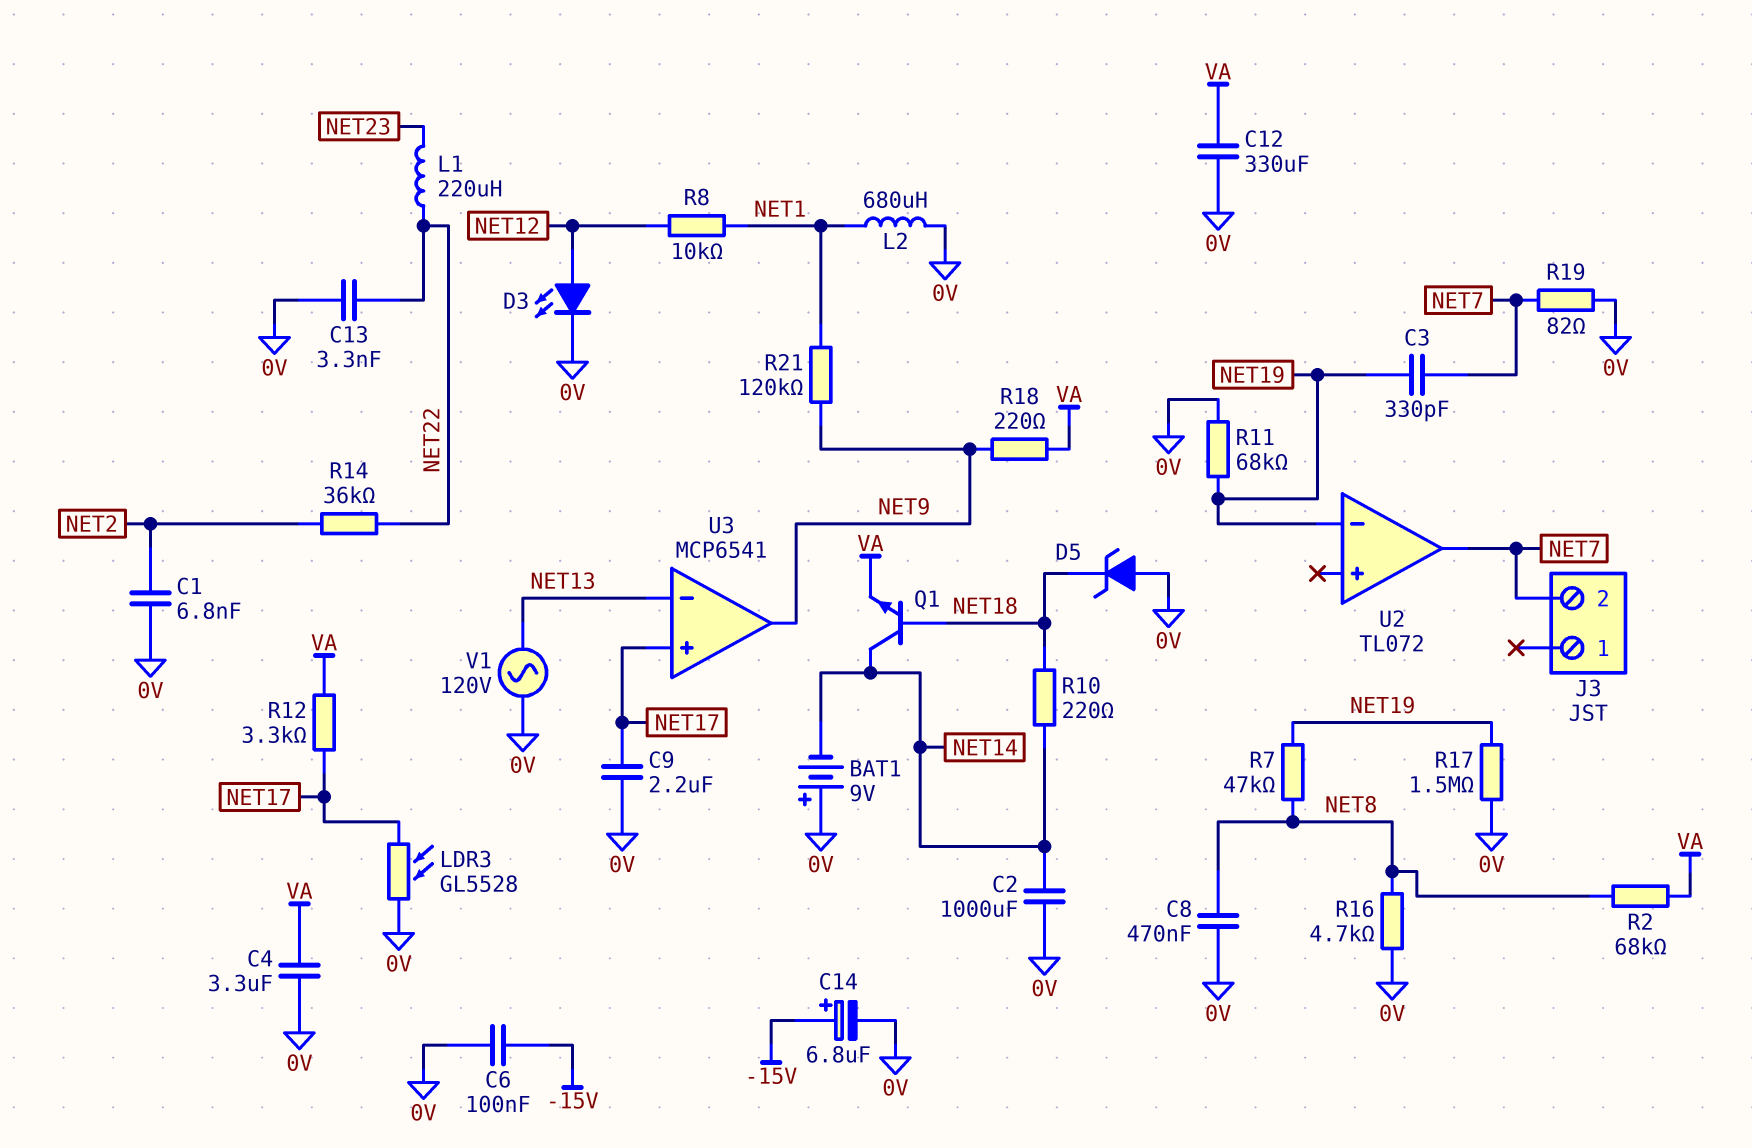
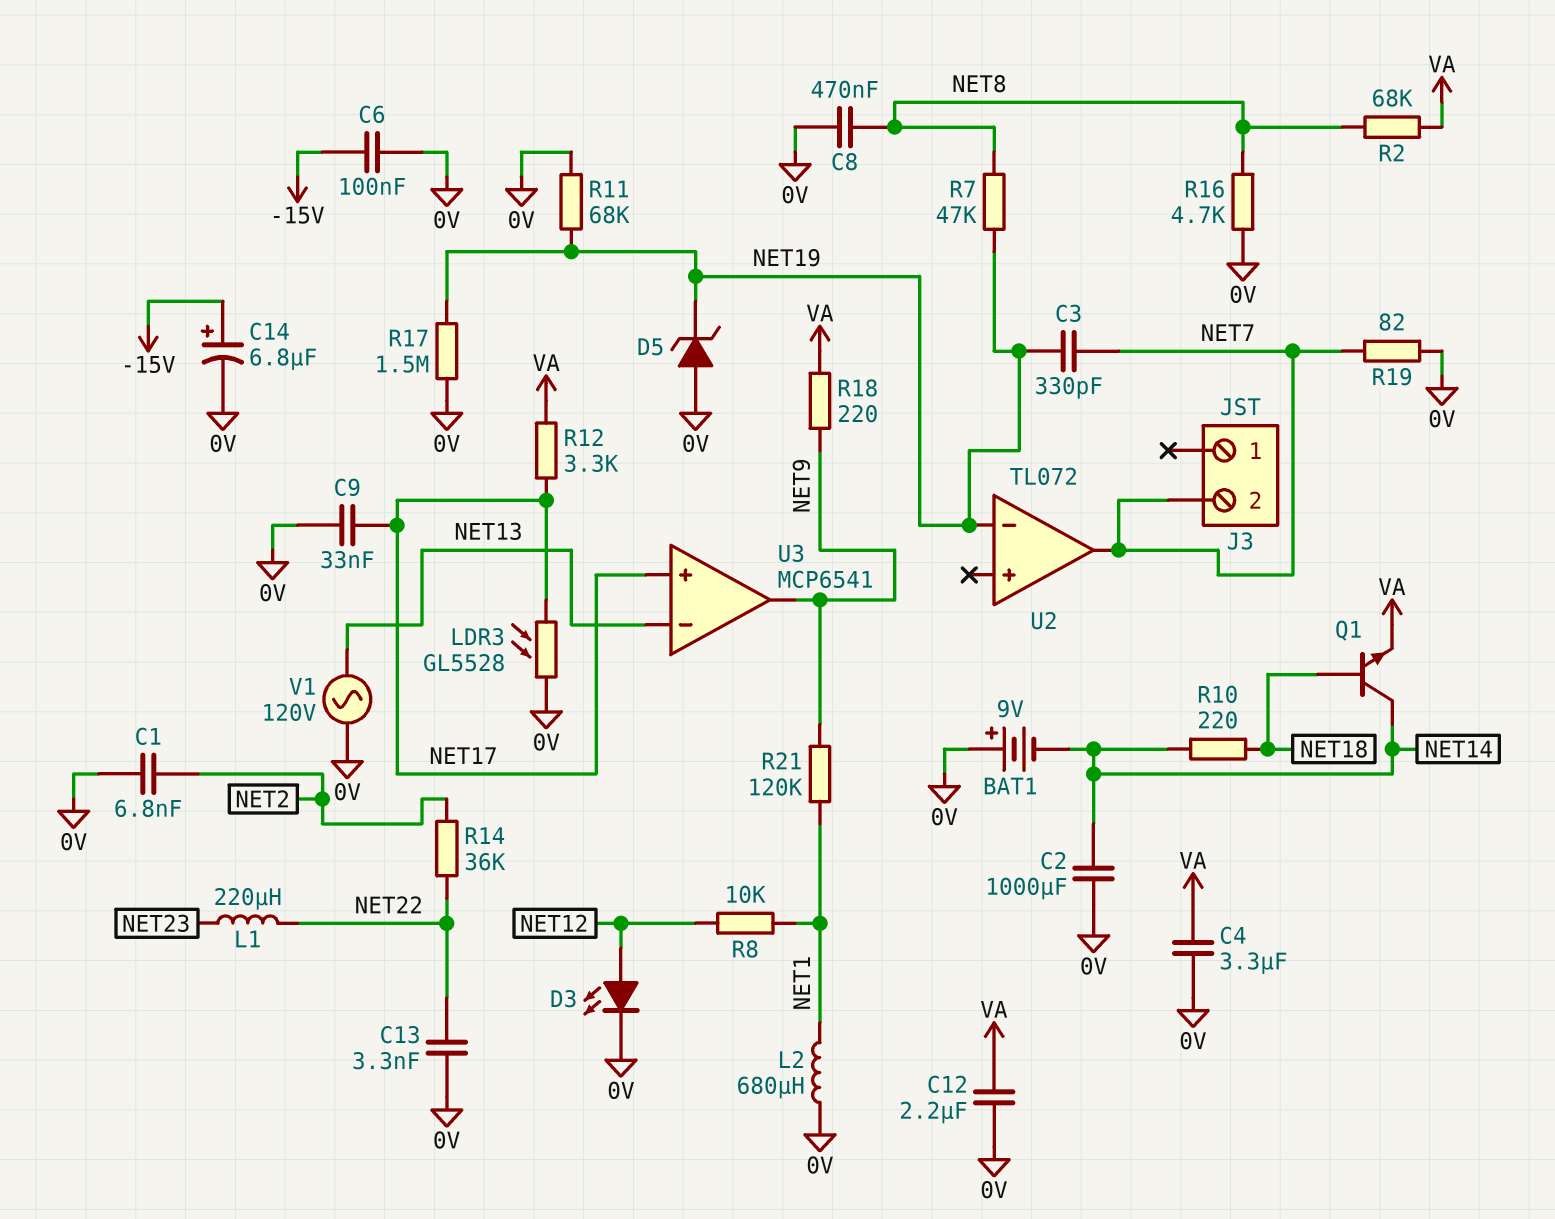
C9: 2.2uF (0V, NET17) -> 33nF (0V, NET17)
C12: 330uF (0V, VA) -> 2.2uF (0V, VA)
D5: zener (A 0V, K NET18) -> zener (A 0V, K NET19)

